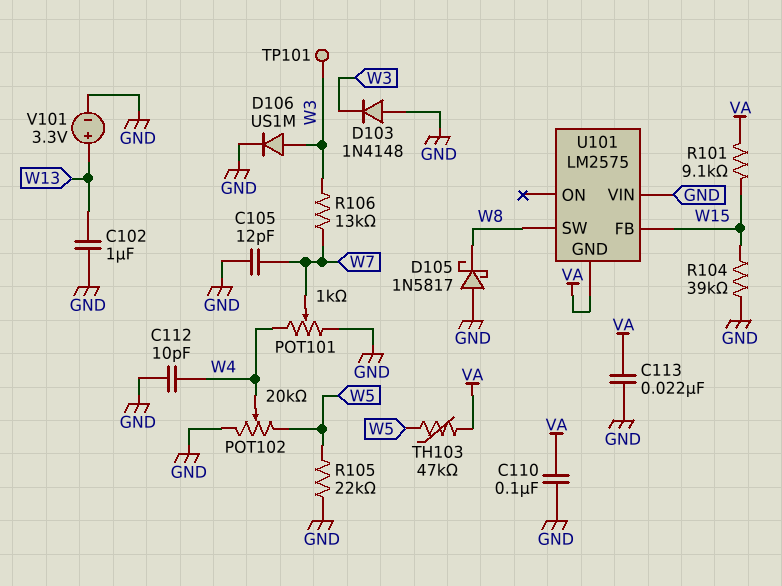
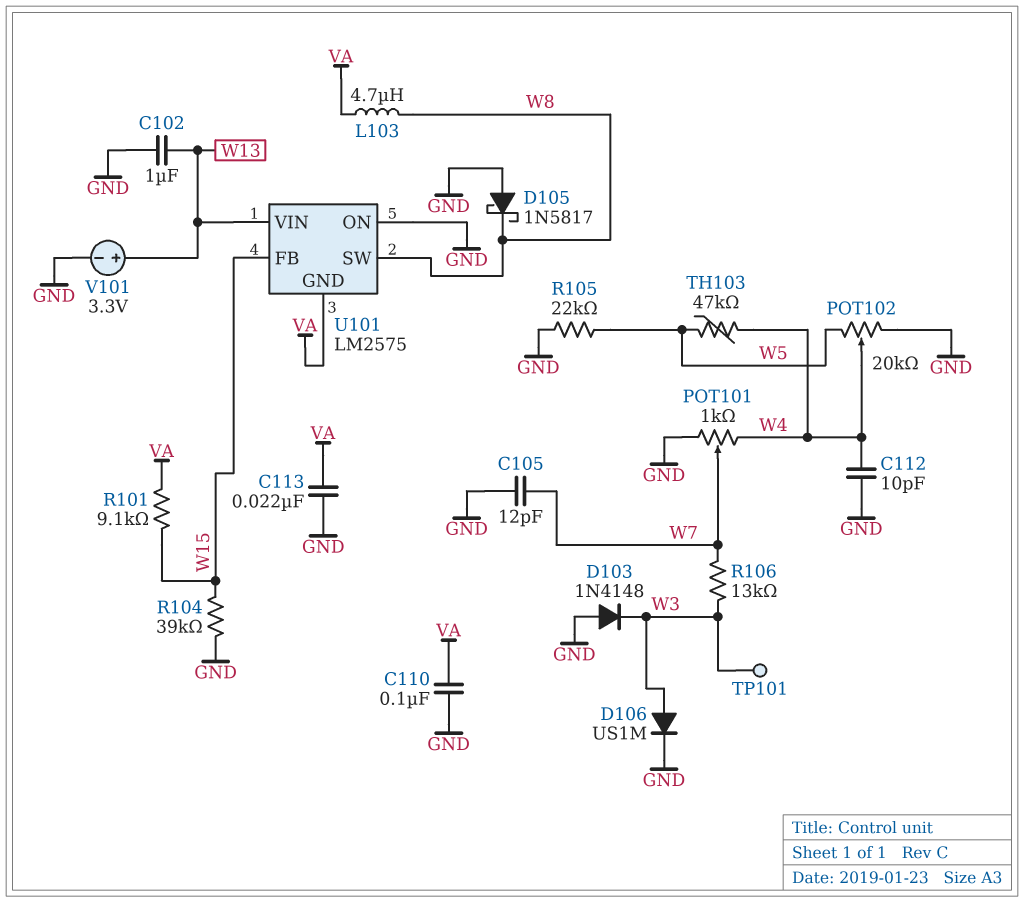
L103: none -> 4.7uH (VA, W8)
TH103: 47k (VA, W5) -> 47k (W4, W5)
U101 pin ON: none -> GND
U101 pin VIN: GND -> W13

